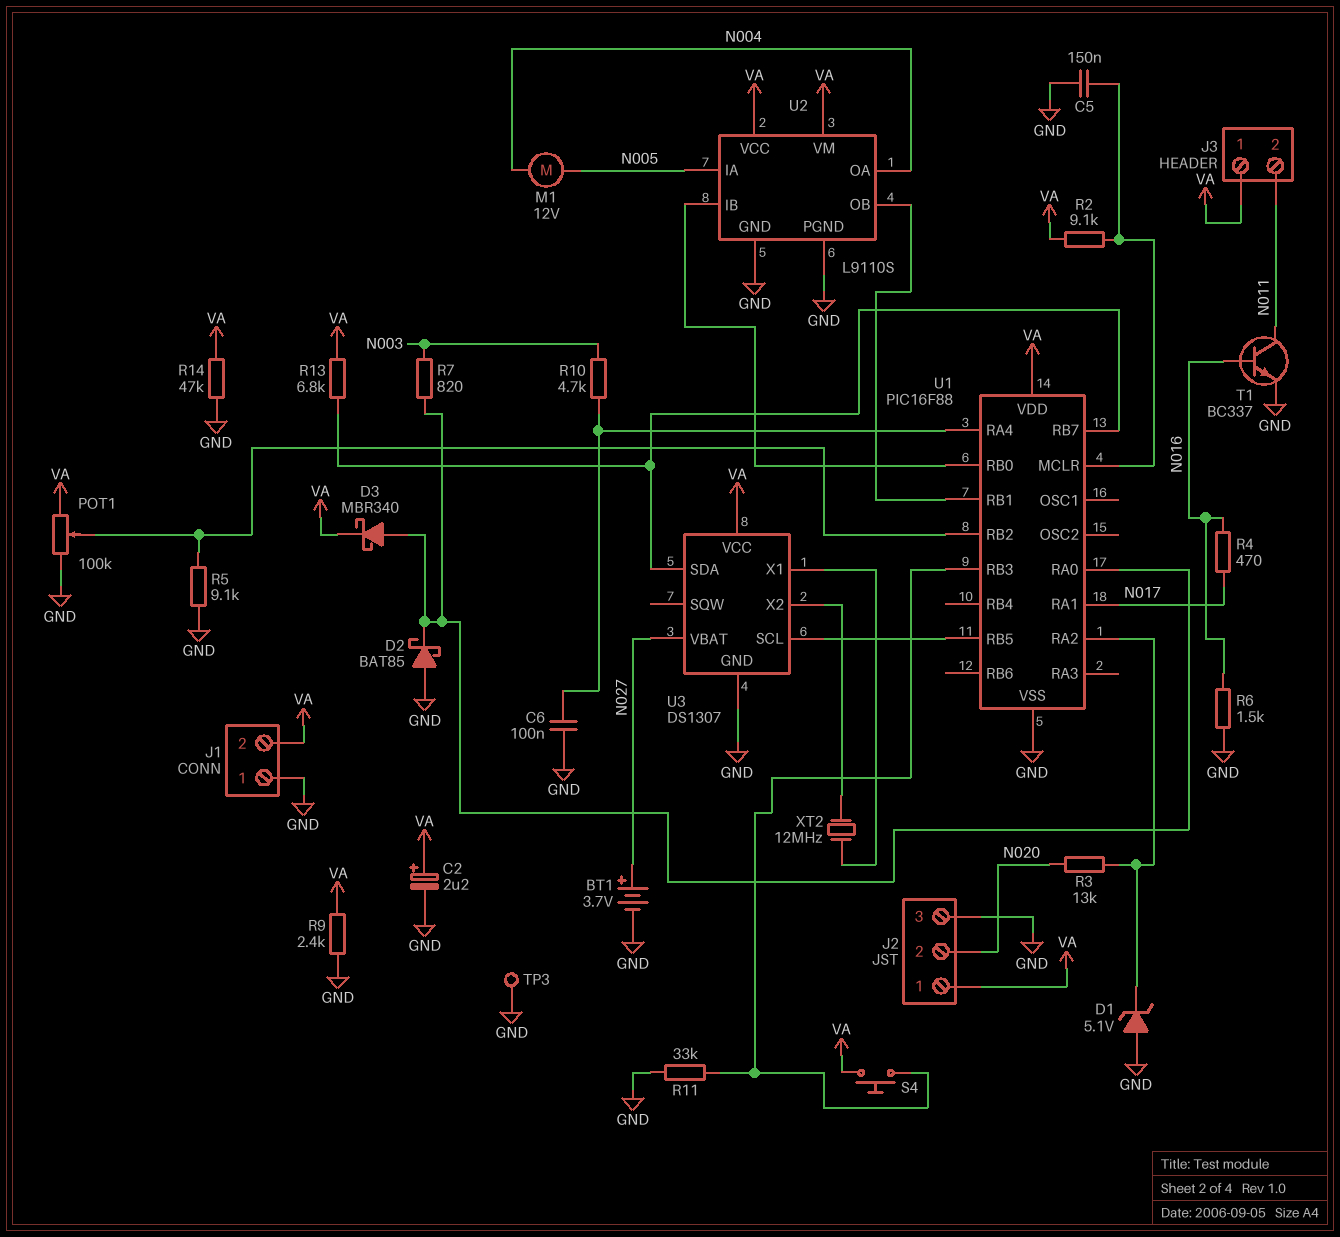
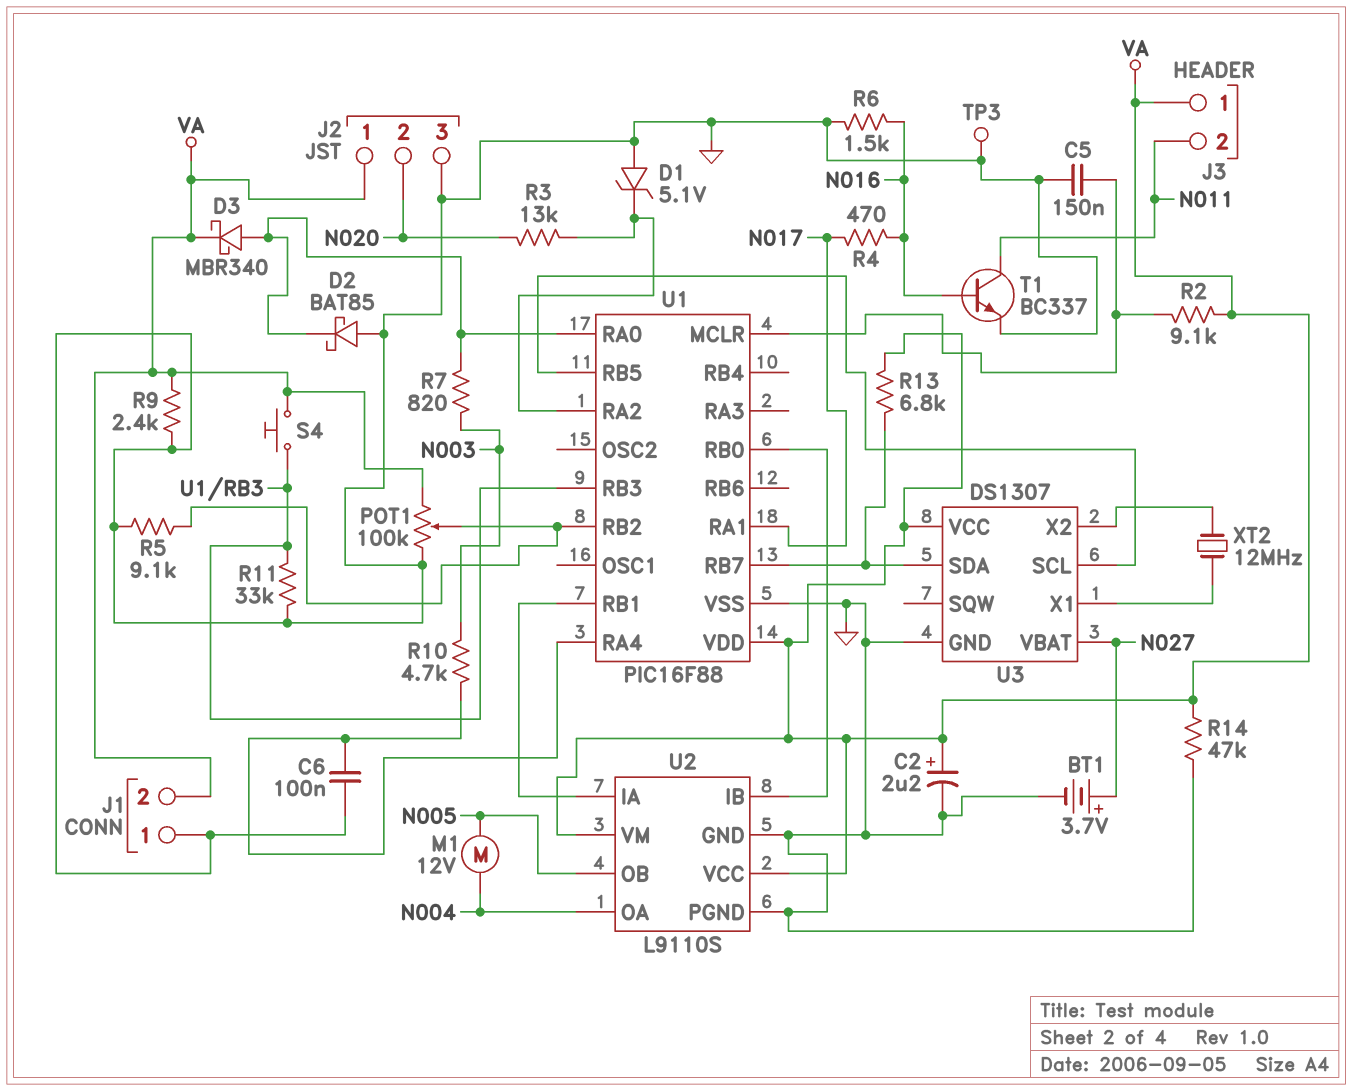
U2 pin IA: N005 -> U1/RB1
U2 pin OB: U1/RB1 -> N005

